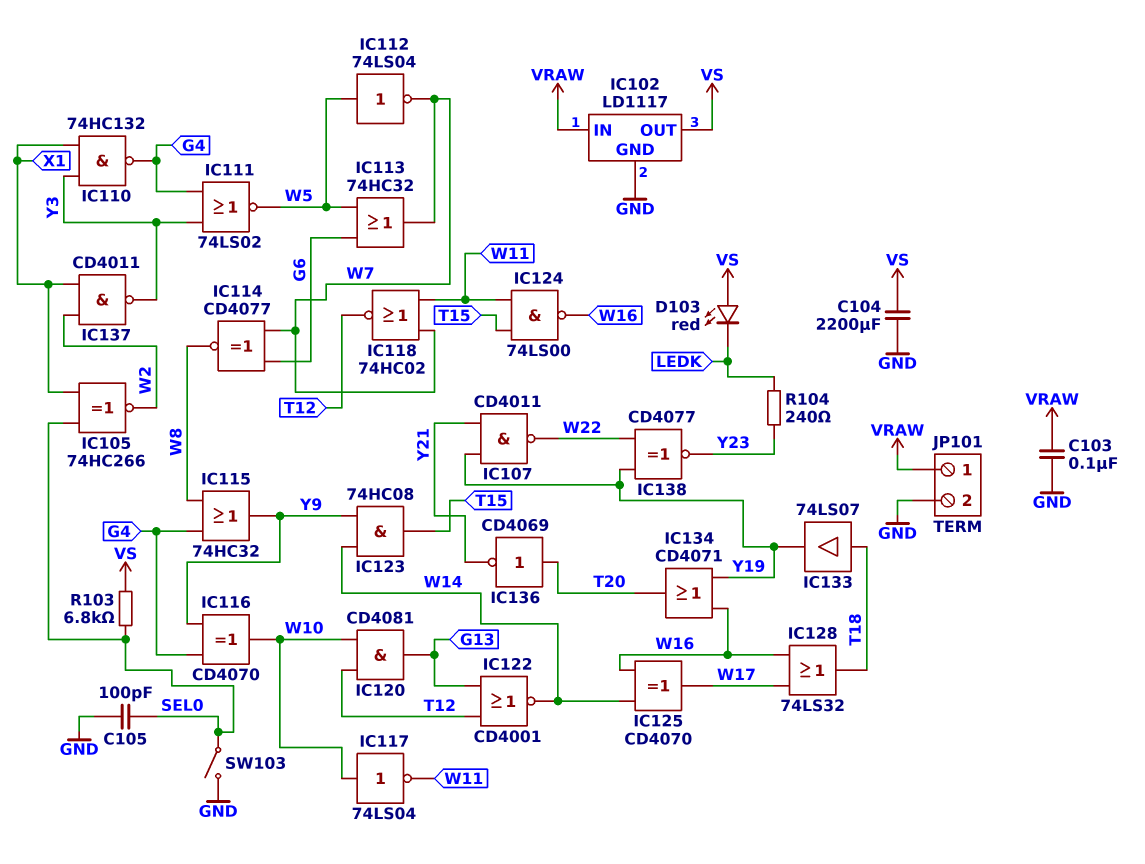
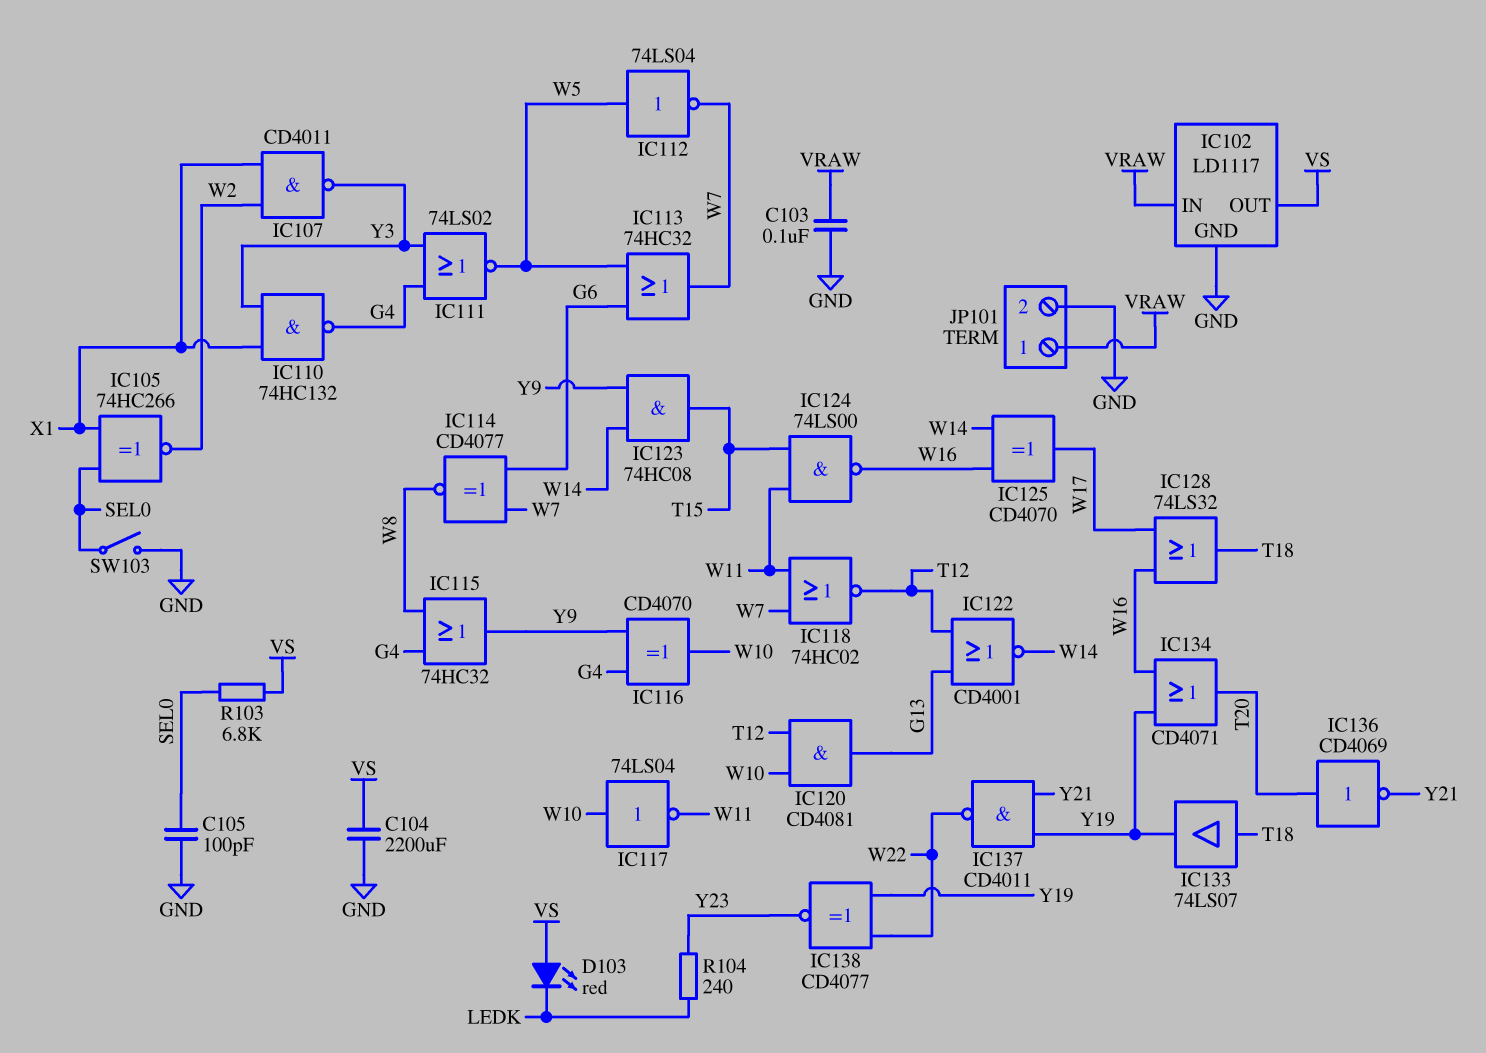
IC107: NAND CD4011 (in Y19, in Y21, out W22) -> NAND CD4011 (in W2, in X1, out Y3)
IC137: NAND CD4011 (in W2, in X1, out Y3) -> NAND CD4011 (in Y19, in Y21, out W22)

